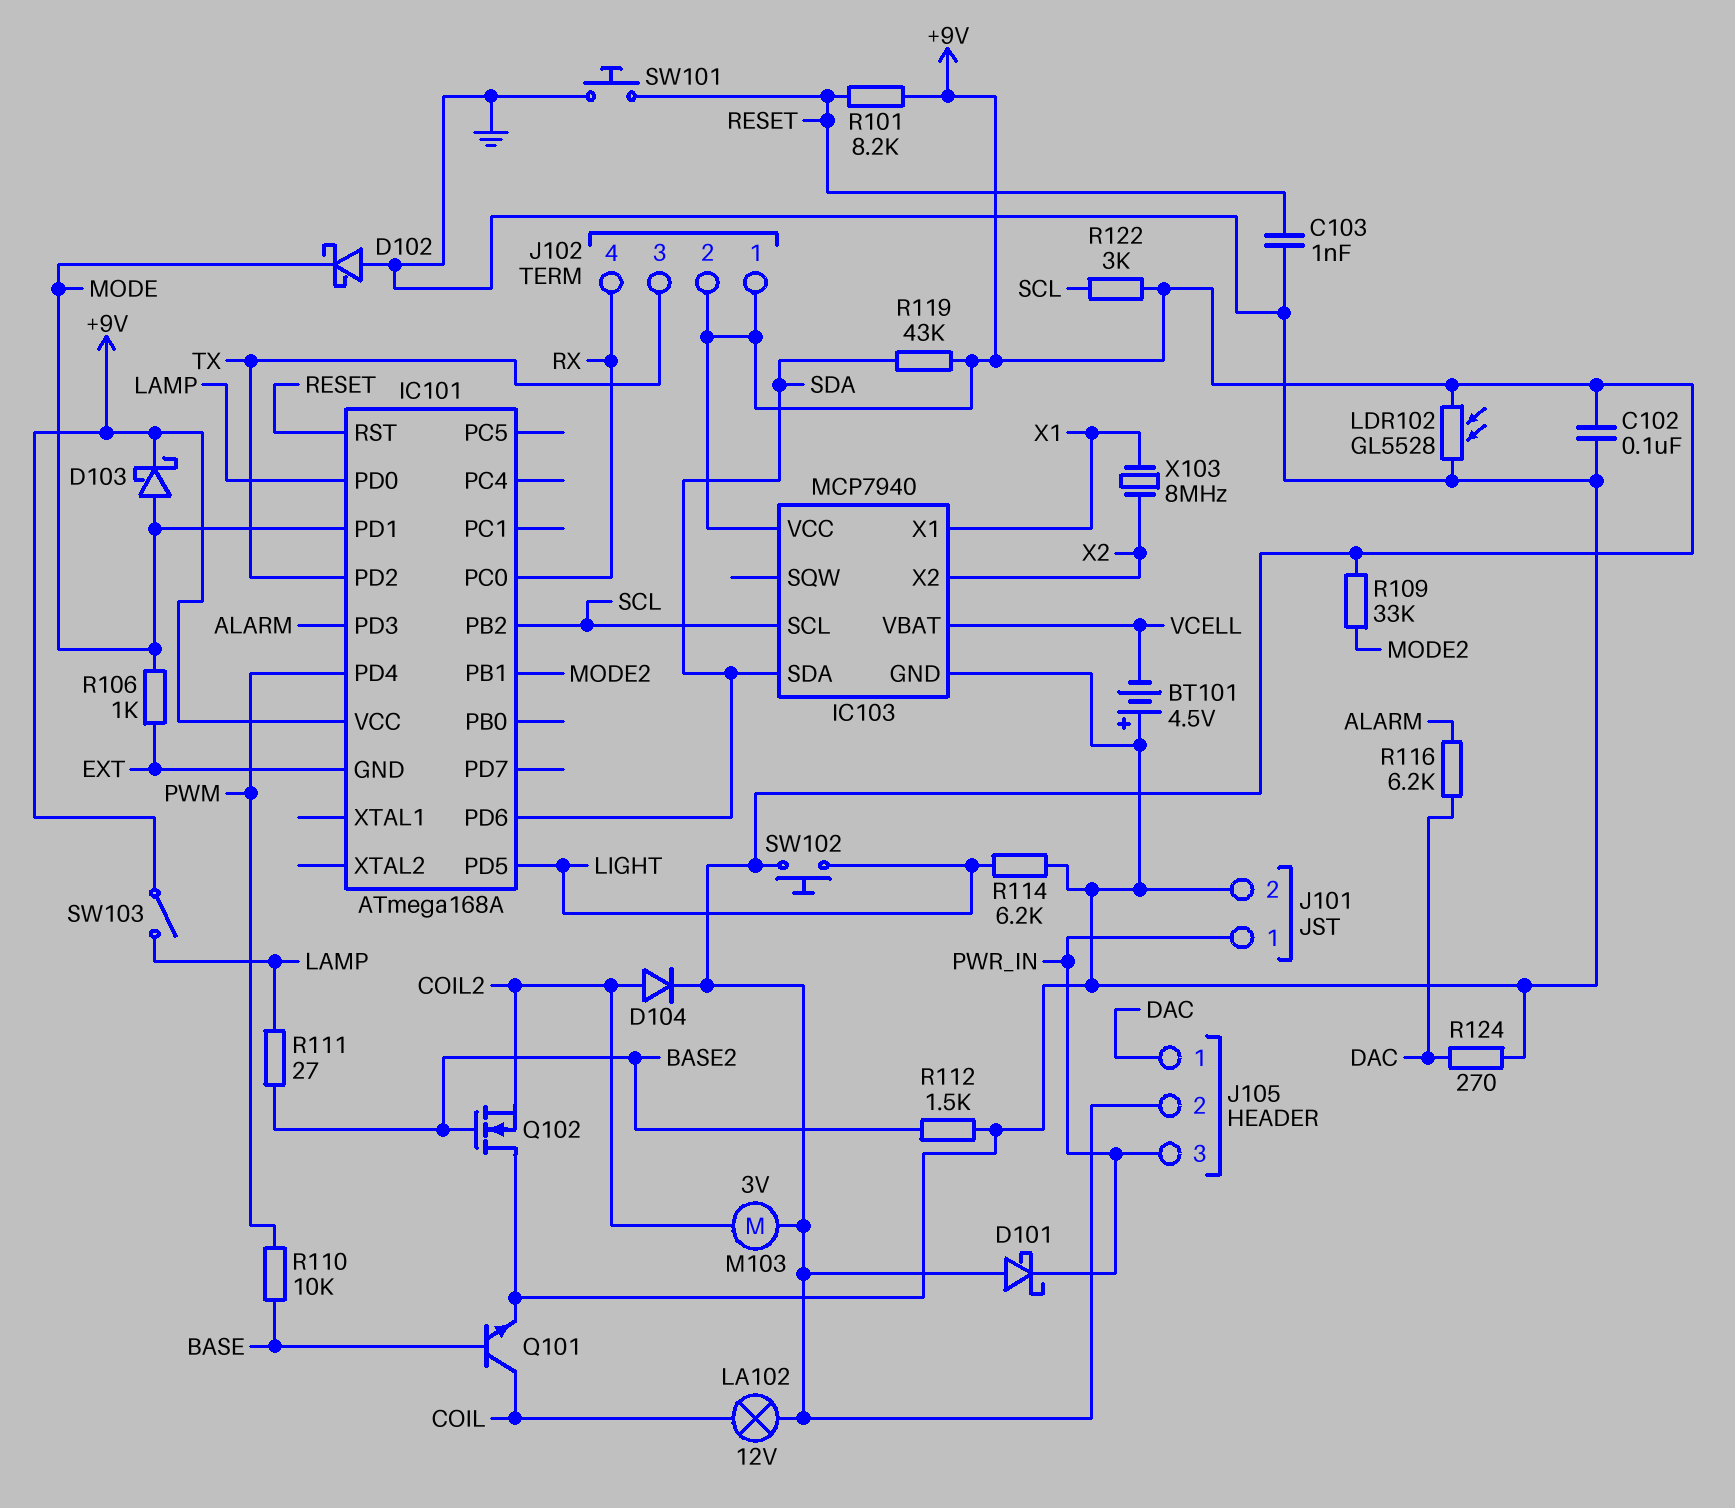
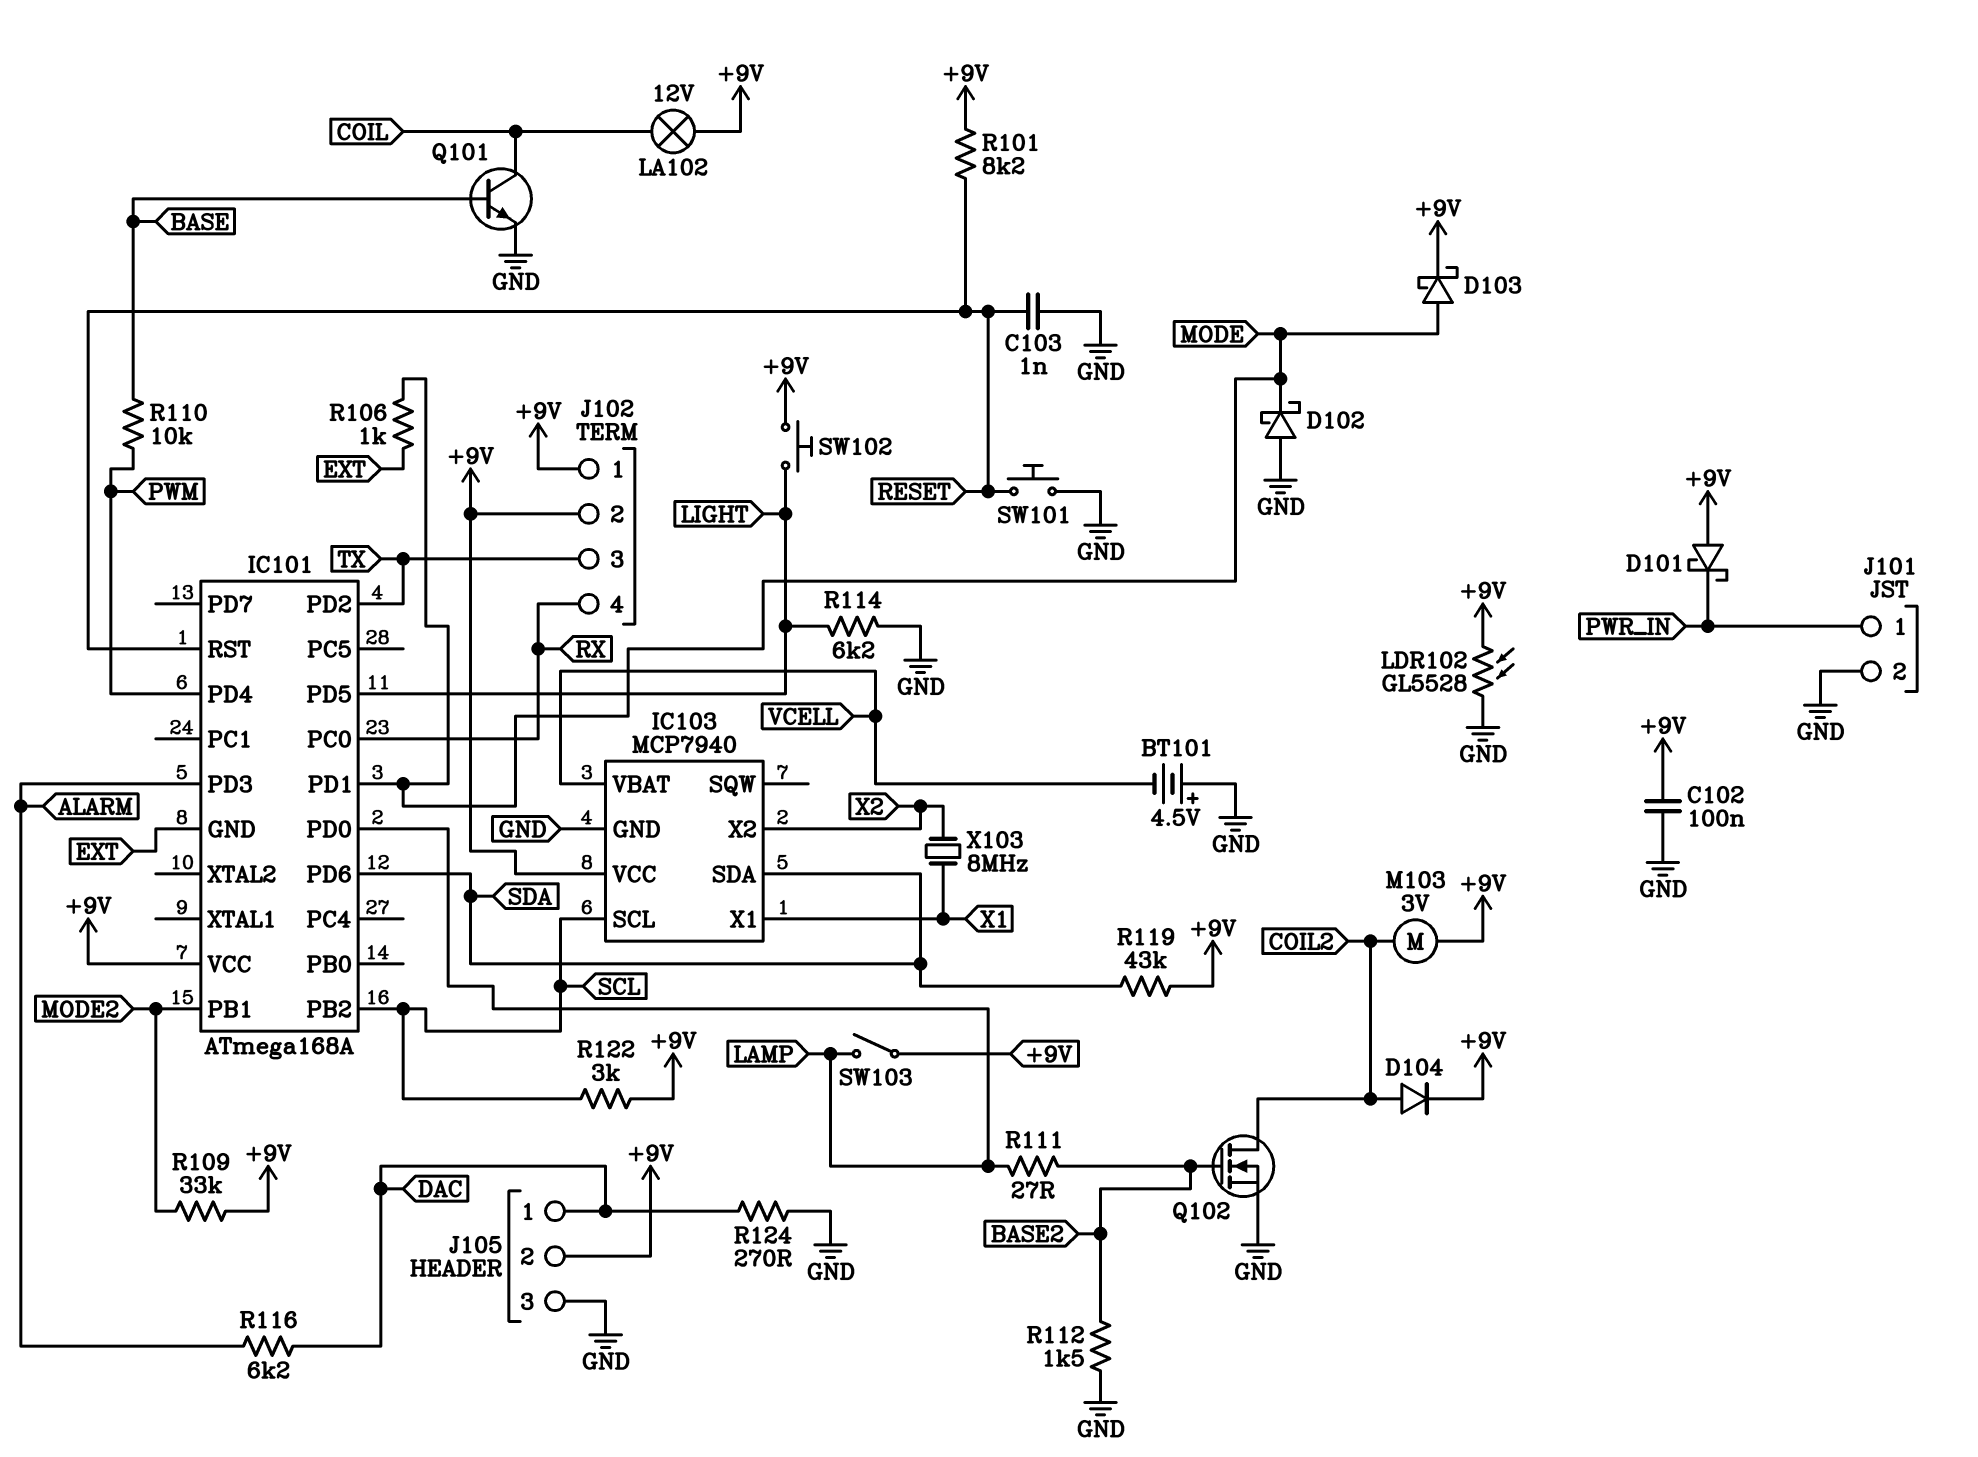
J105 pin 3: PWR_IN -> GND
Q102: NMOS (G BASE2, D GND, S COIL2) -> NMOS (G BASE2, D COIL2, S GND)

